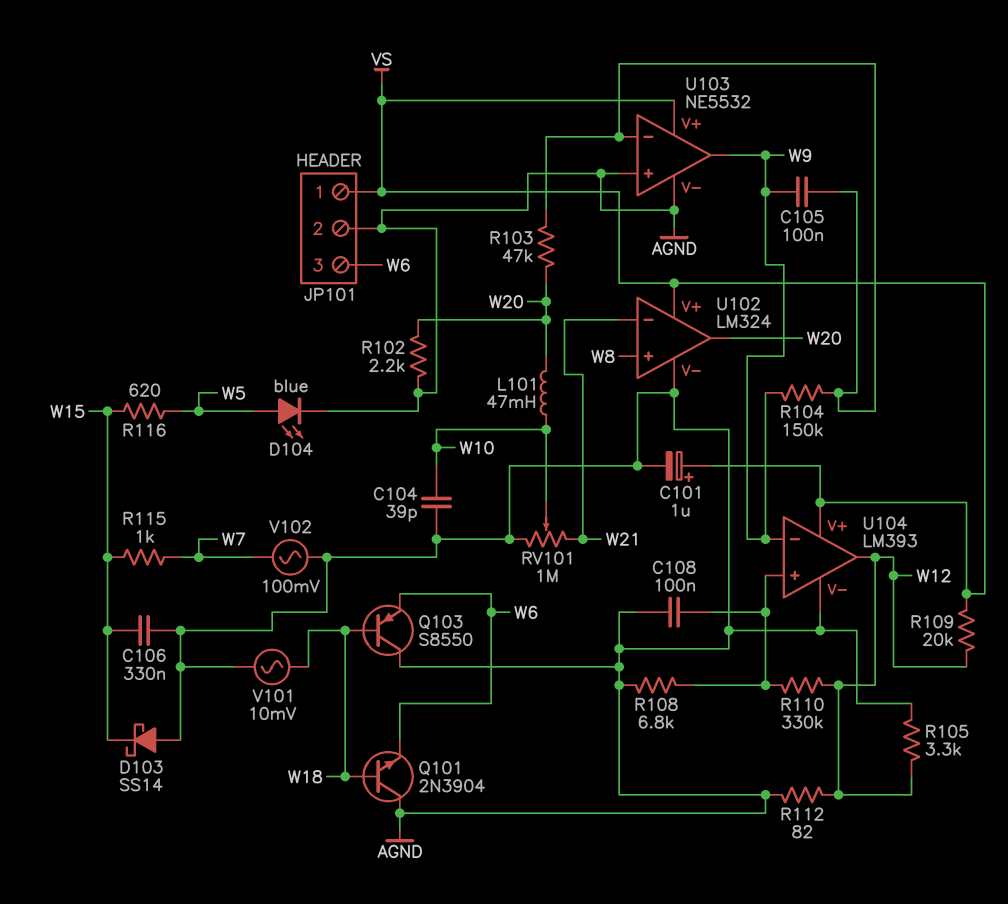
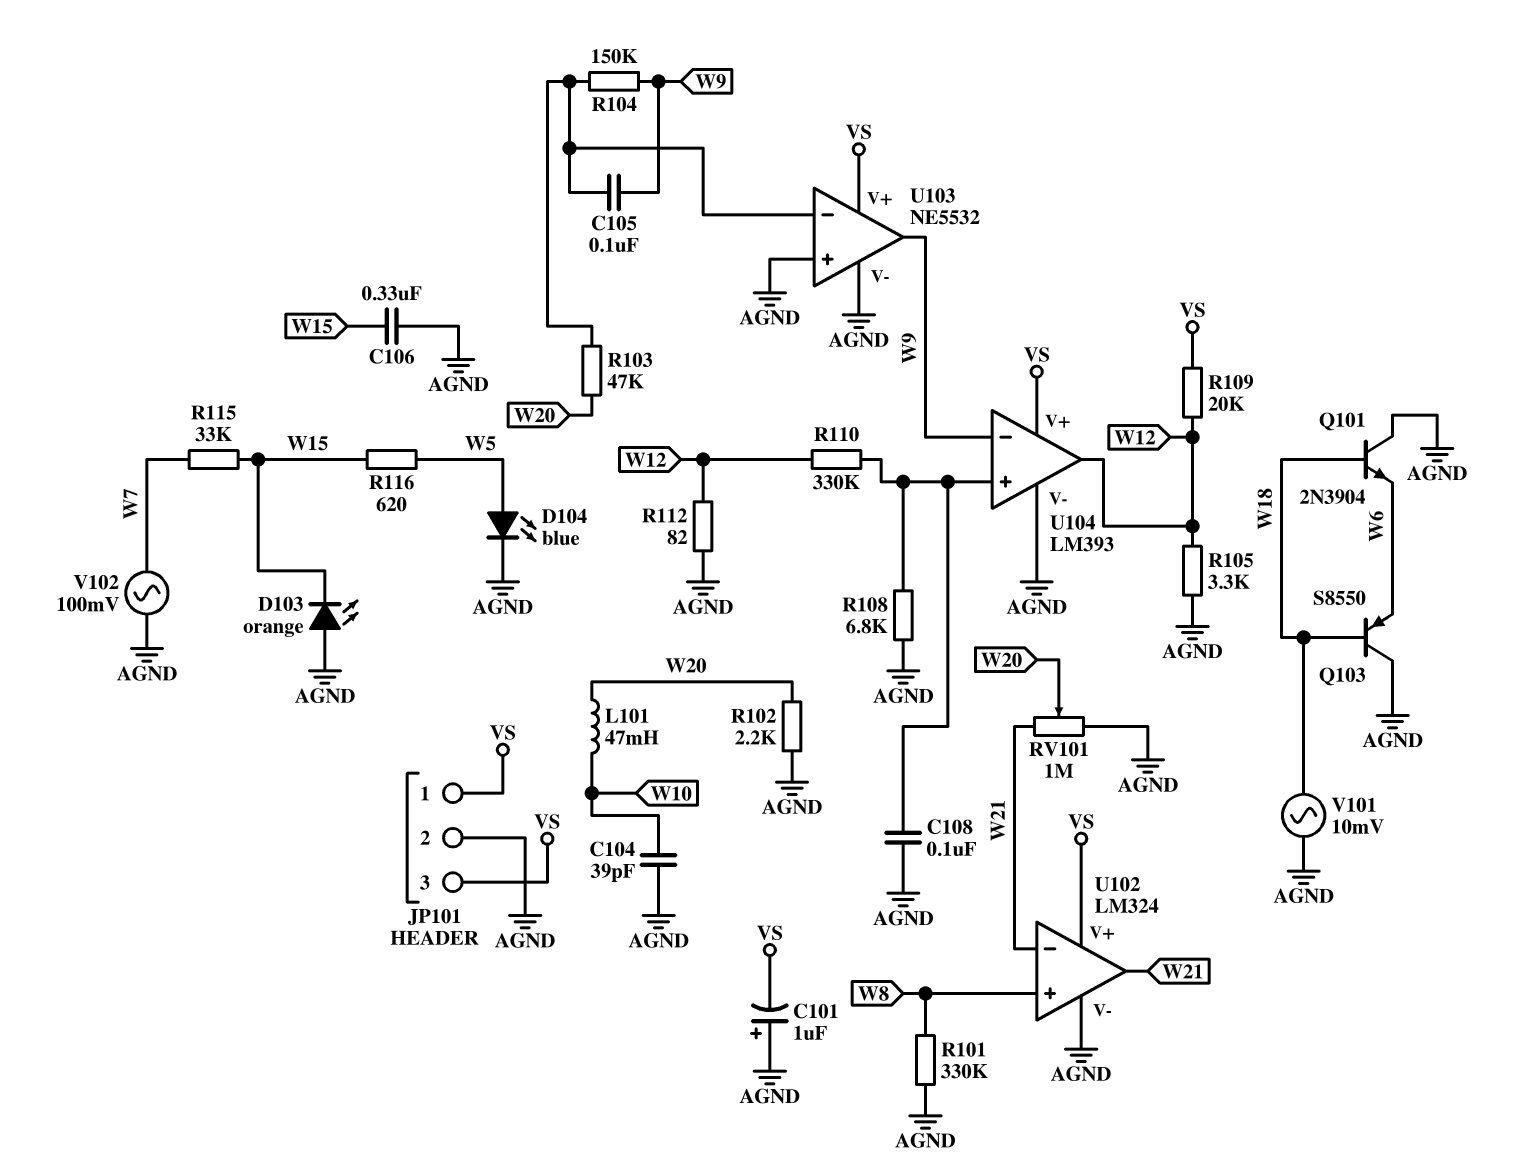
C101: 1uF (plus VS, minus AGND) -> 1uF (plus AGND, minus VS)
D103: schottky SS14 (A AGND, K W15) -> LED orange (A AGND, K W15)
JP101 pin 3: W6 -> VS
R101: none -> 330k (AGND, W8)
R115: 1k (W7, W15) -> 33k (W7, W15)
RV101: 1M (AGND, W21, wiper W10) -> 1M (AGND, W21, wiper W20)
U102 pin out: W20 -> W21

